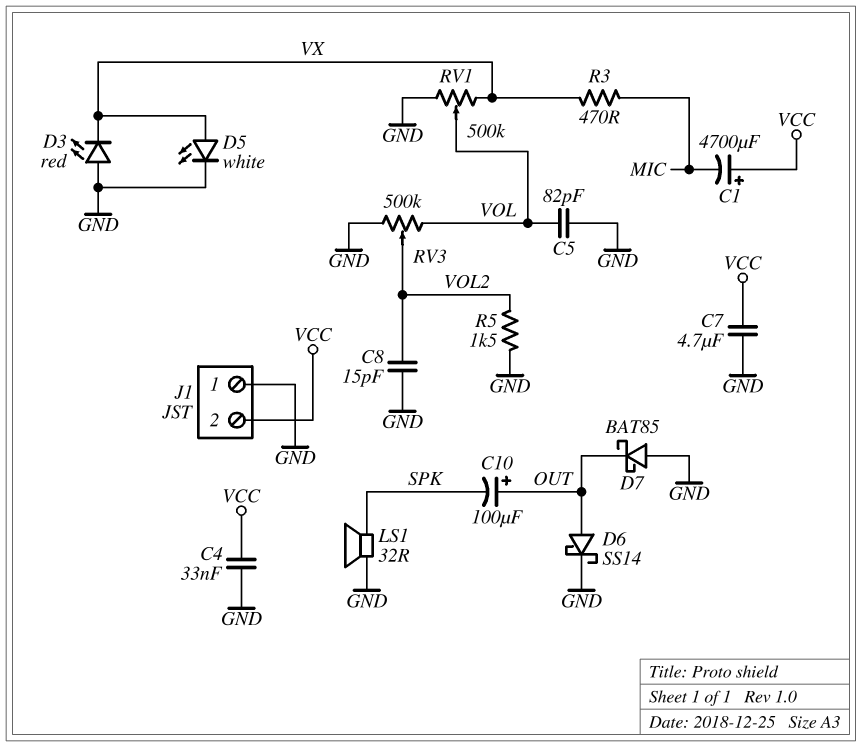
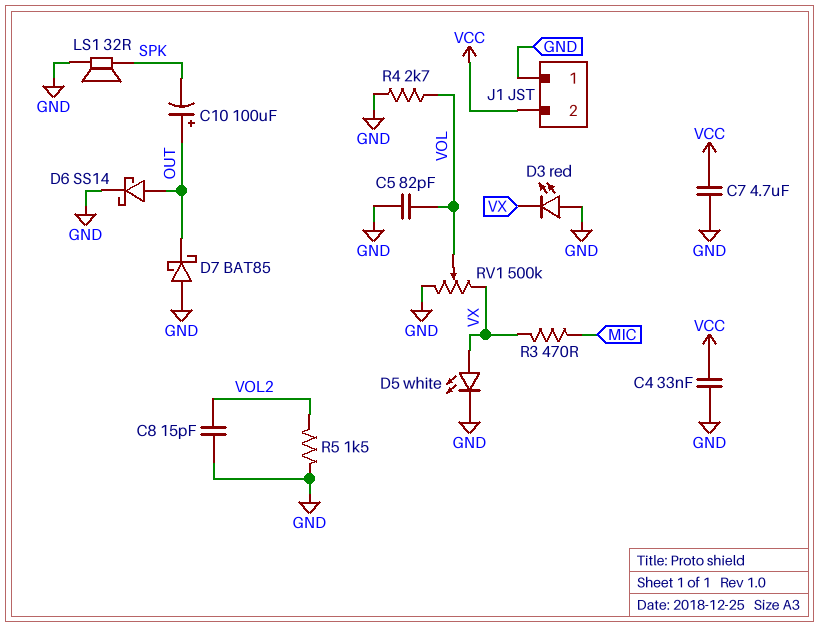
C1: 4700uF (plus VCC, minus MIC) -> none
R4: none -> 2.7k (GND, VOL)
RV3: 500k (GND, VOL, wiper VOL2) -> none

